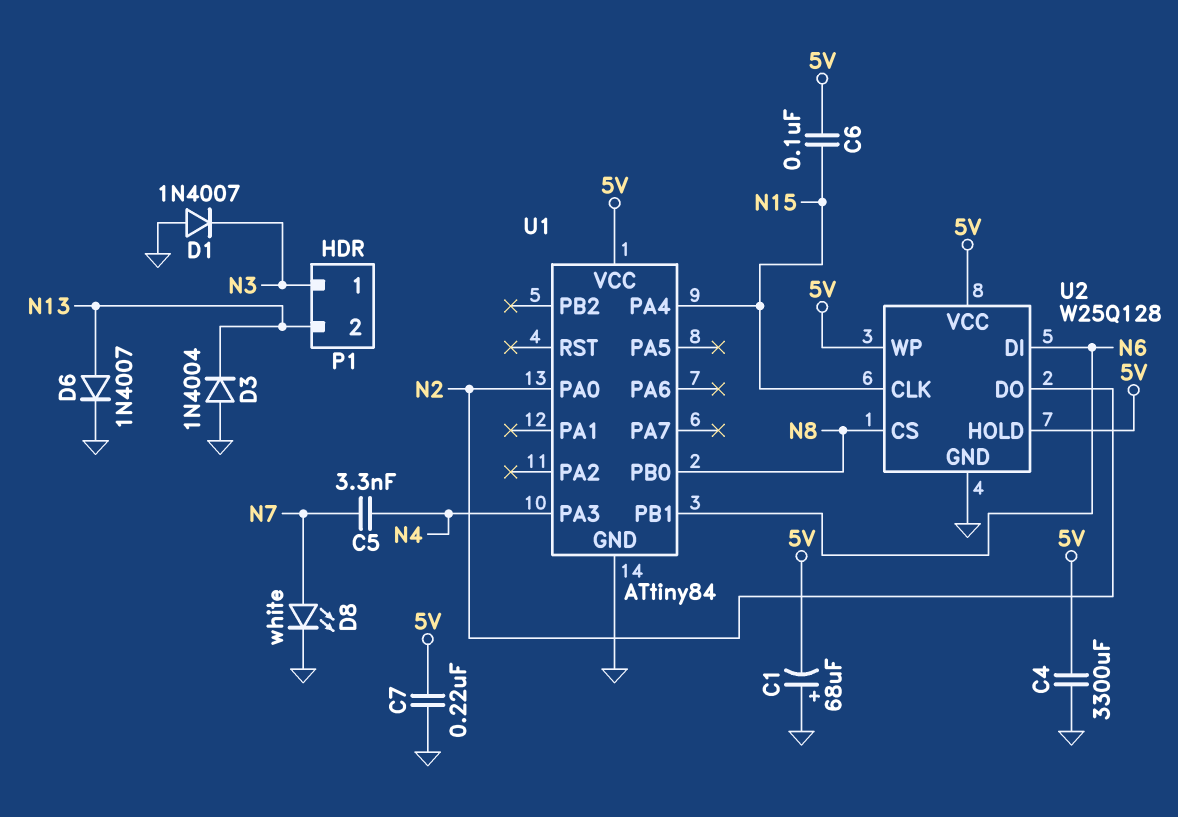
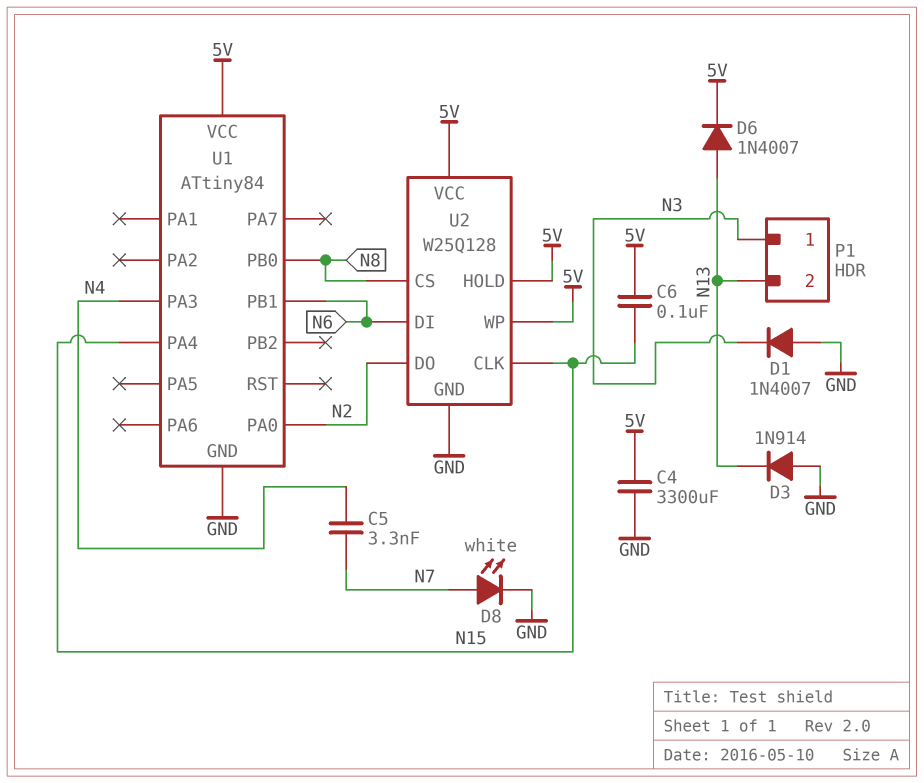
C1: 68uF (plus GND, minus 5V) -> none
C7: 220nF (5V, GND) -> none
D3: diode 1N4004 (A GND, K N13) -> diode 1N914 (A GND, K N13)
D6: diode 1N4007 (A N13, K GND) -> diode 1N4007 (A N13, K 5V)

